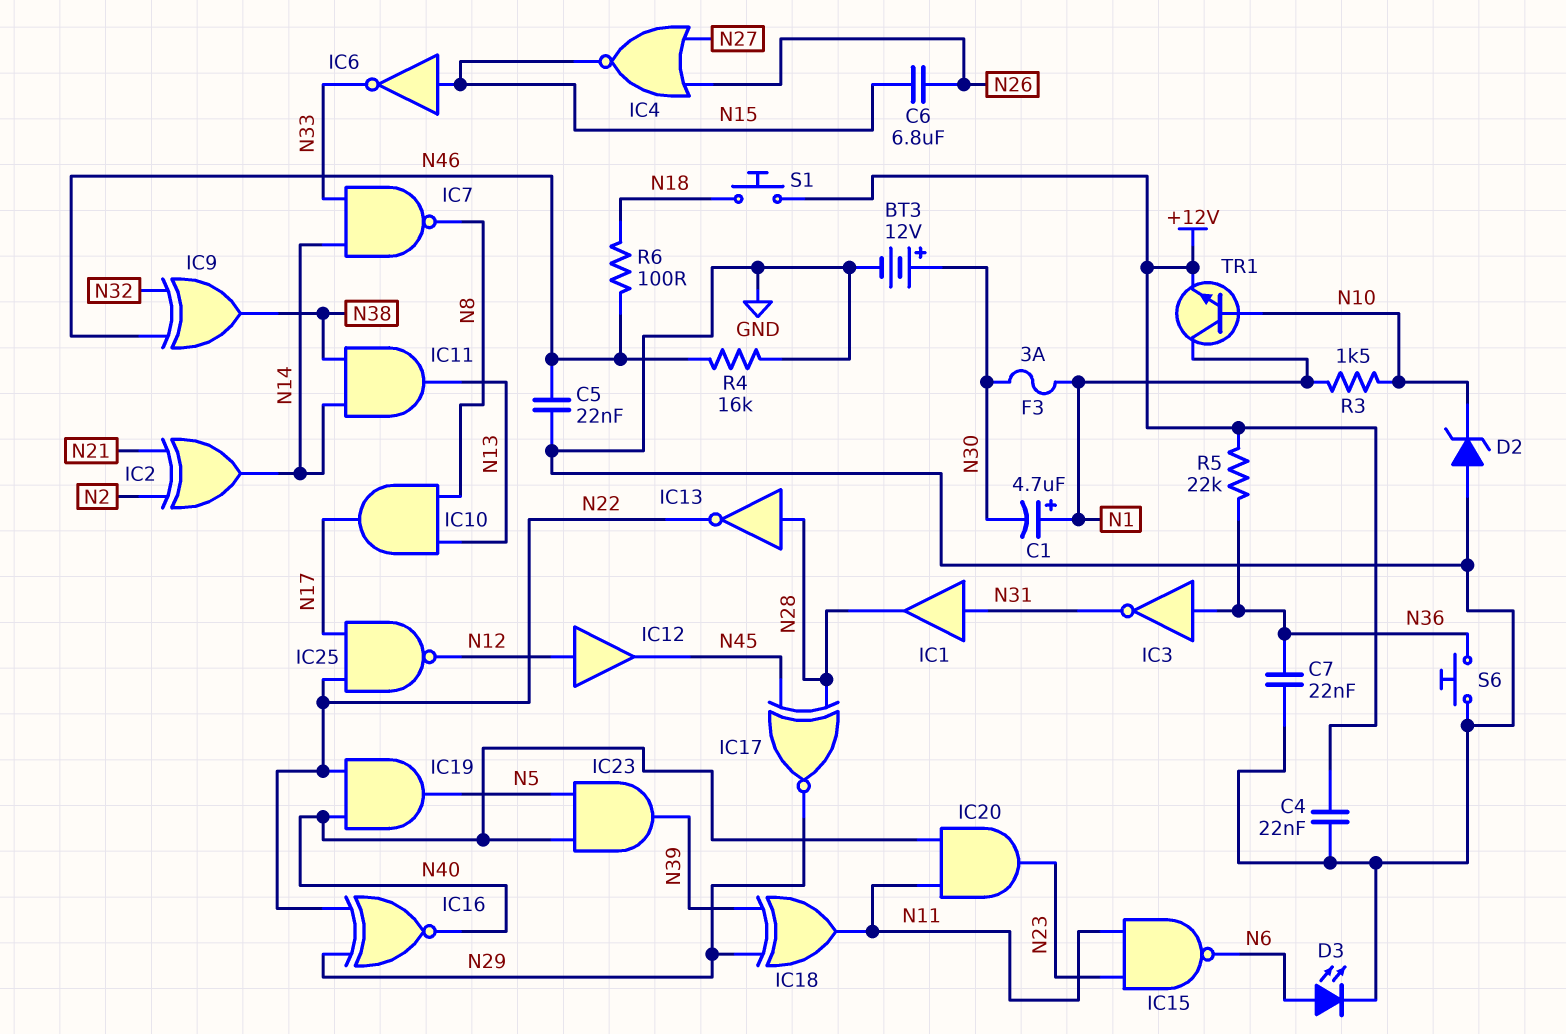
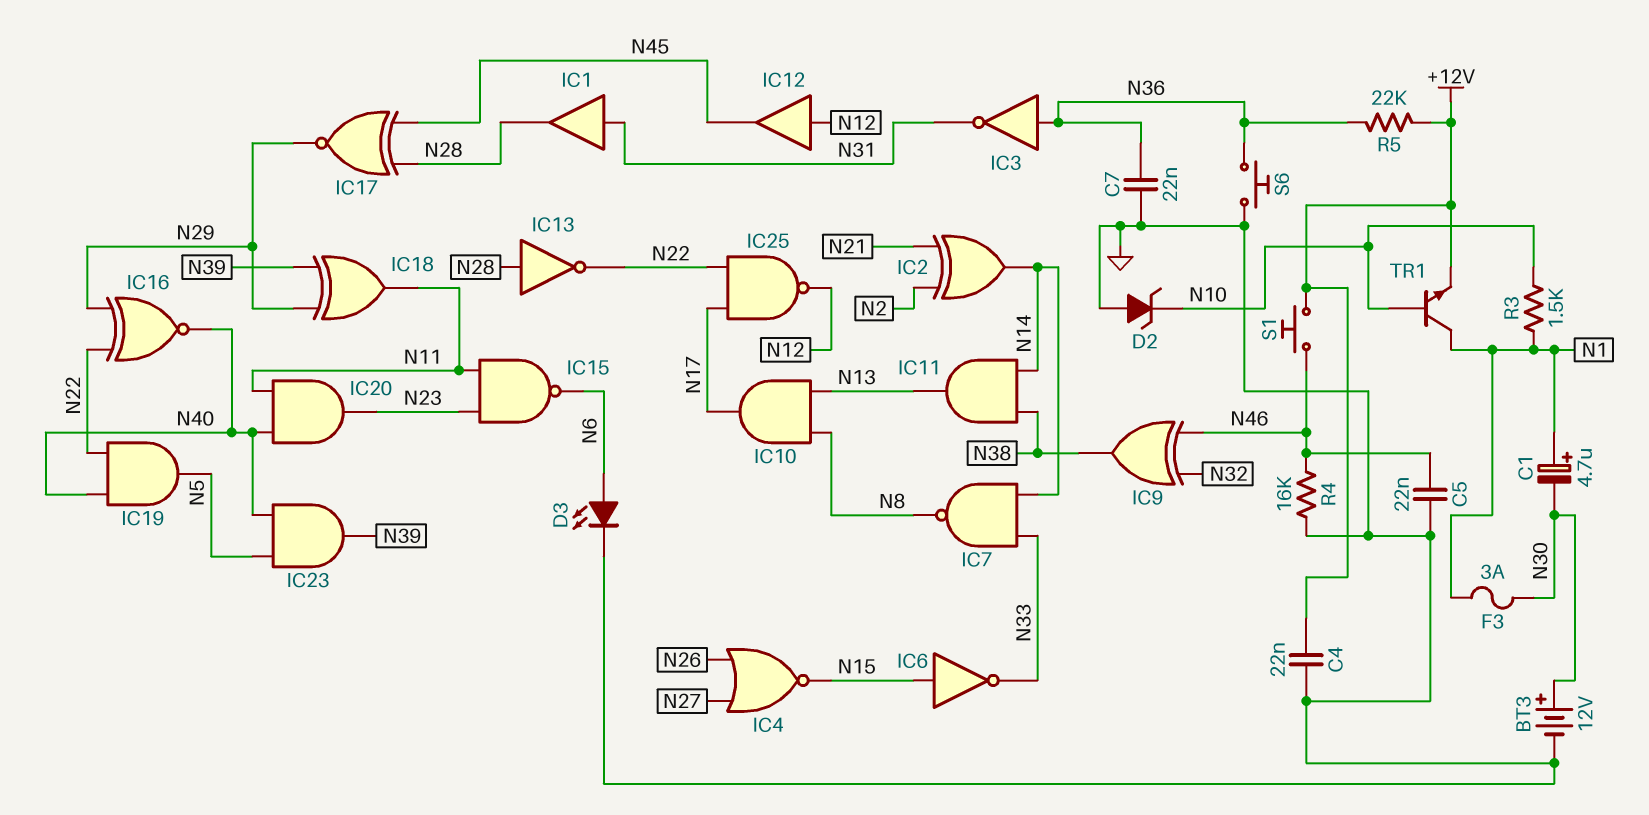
C6: 6.8uF (N15, N26) -> none
R6: 100 (N18, N46) -> none
S1: button (+12V, N18) -> button (+12V, N46)

